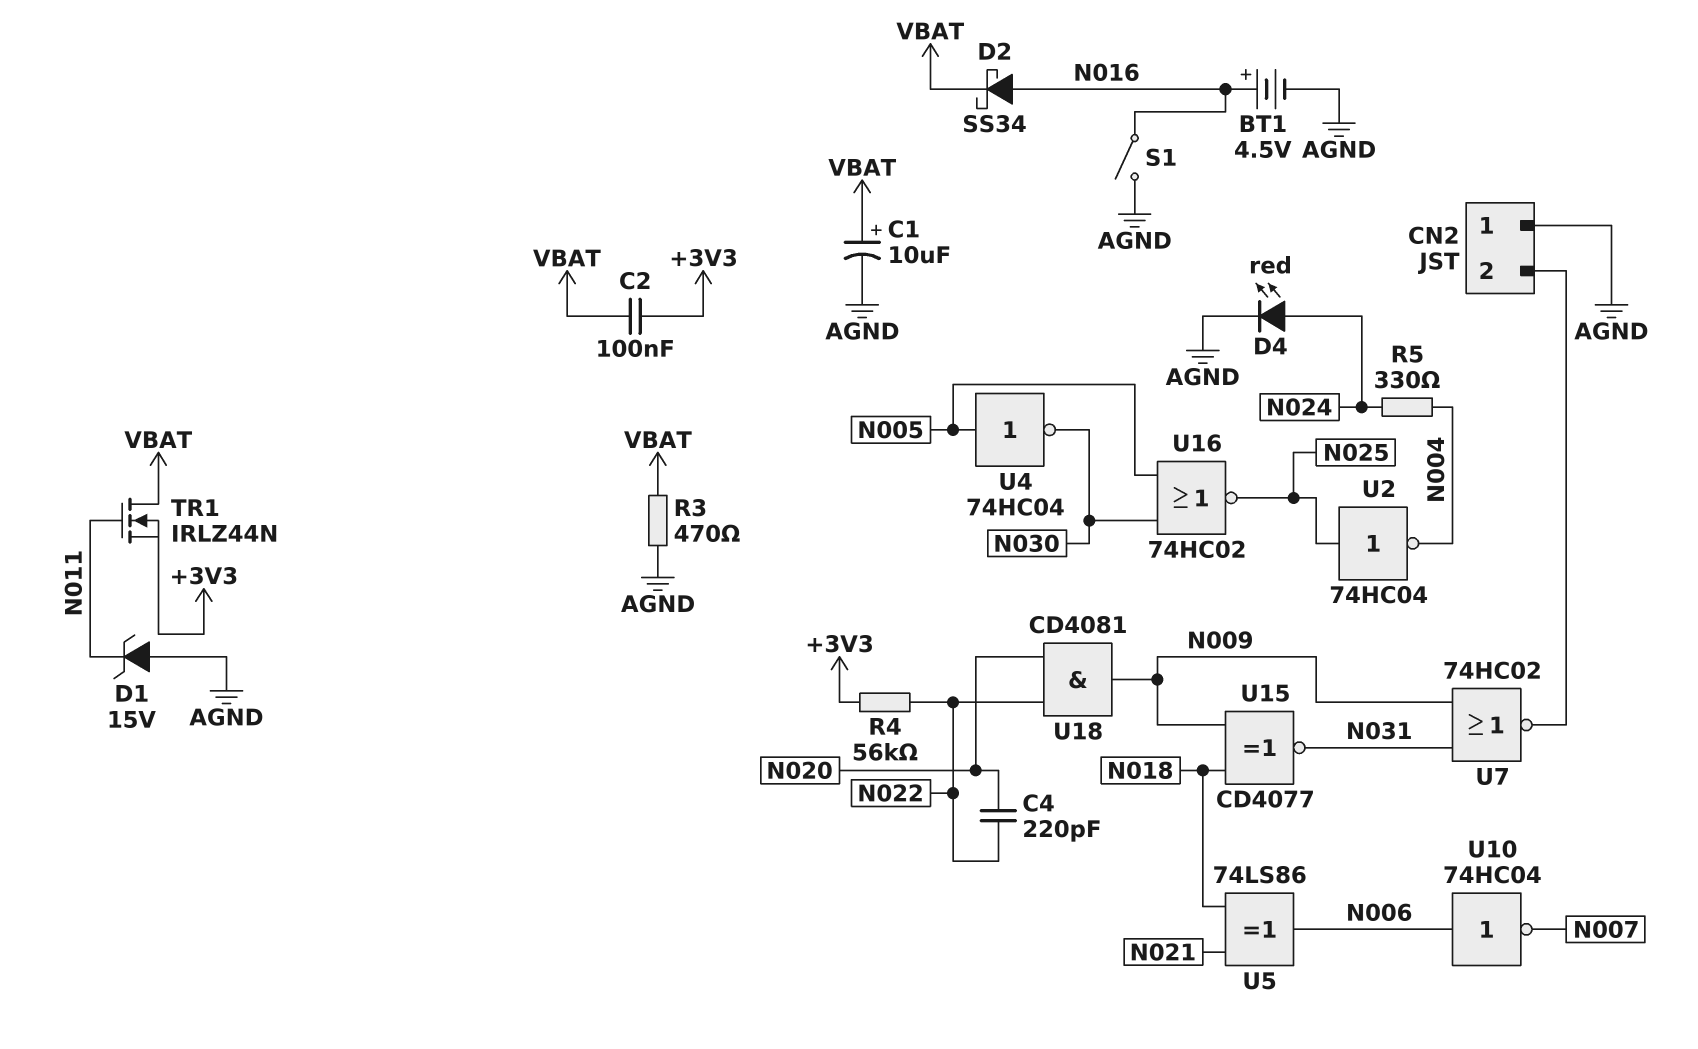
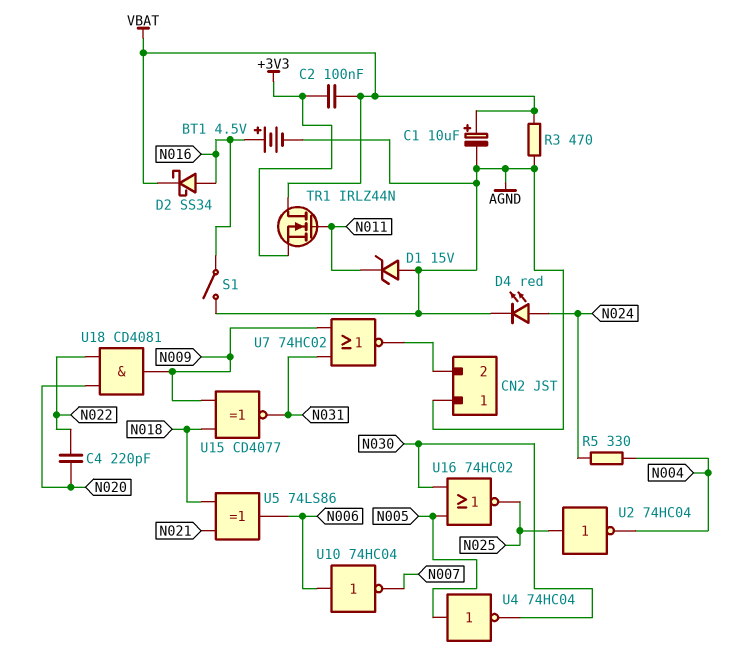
R4: 56k (+3V3, N022) -> none

